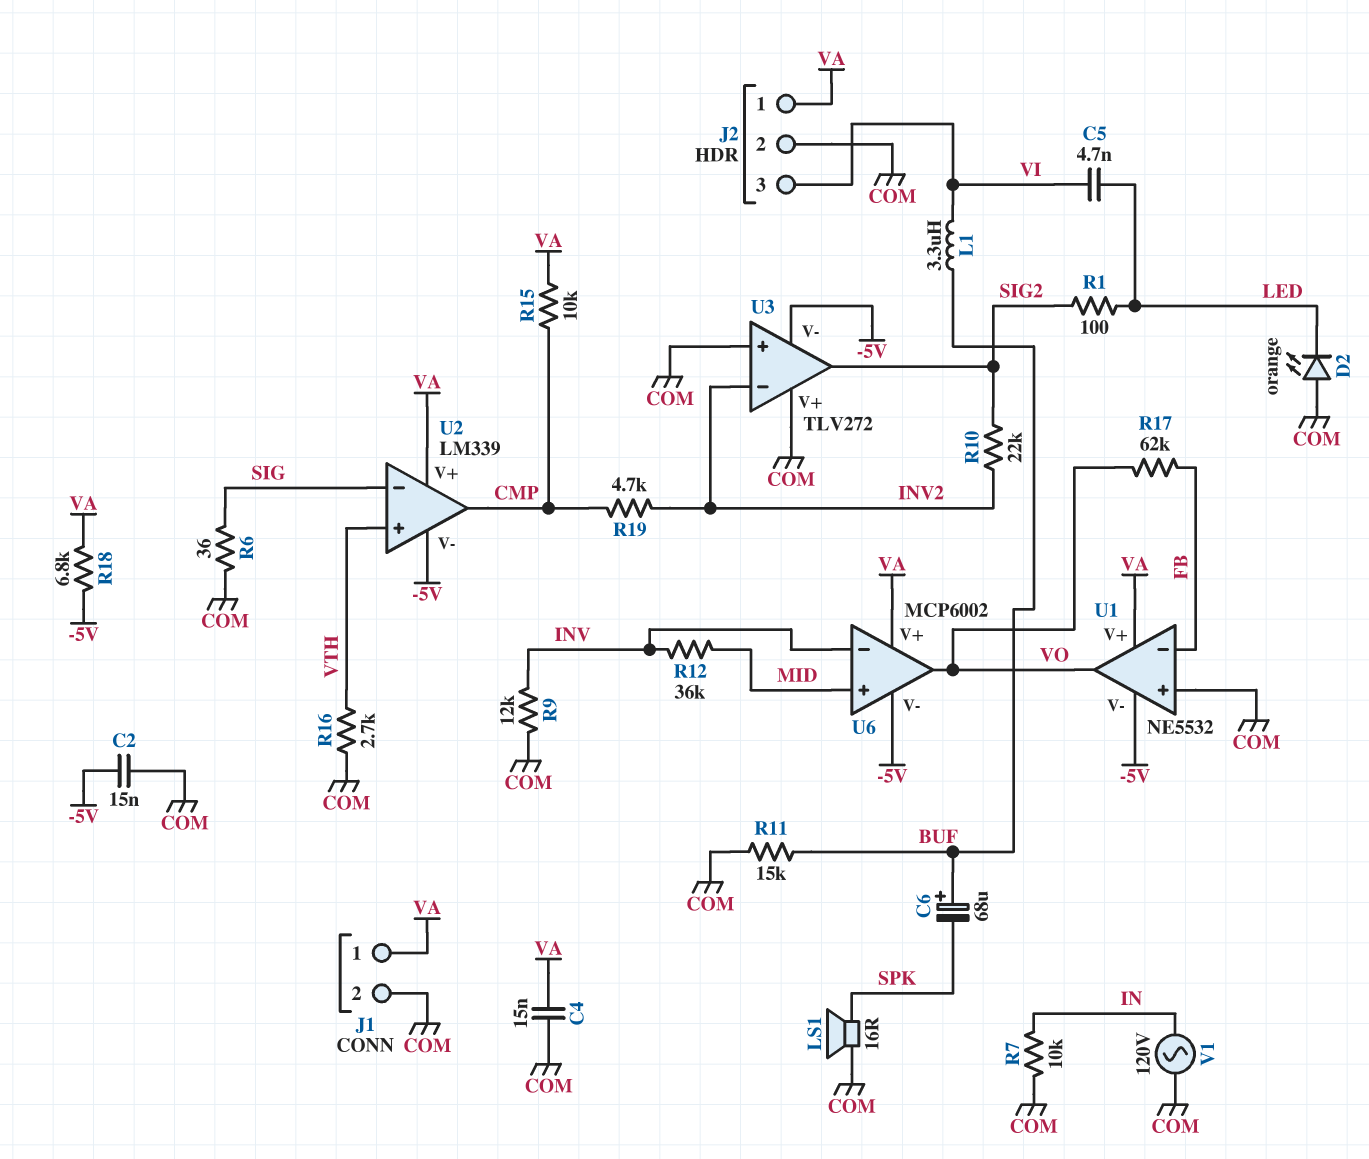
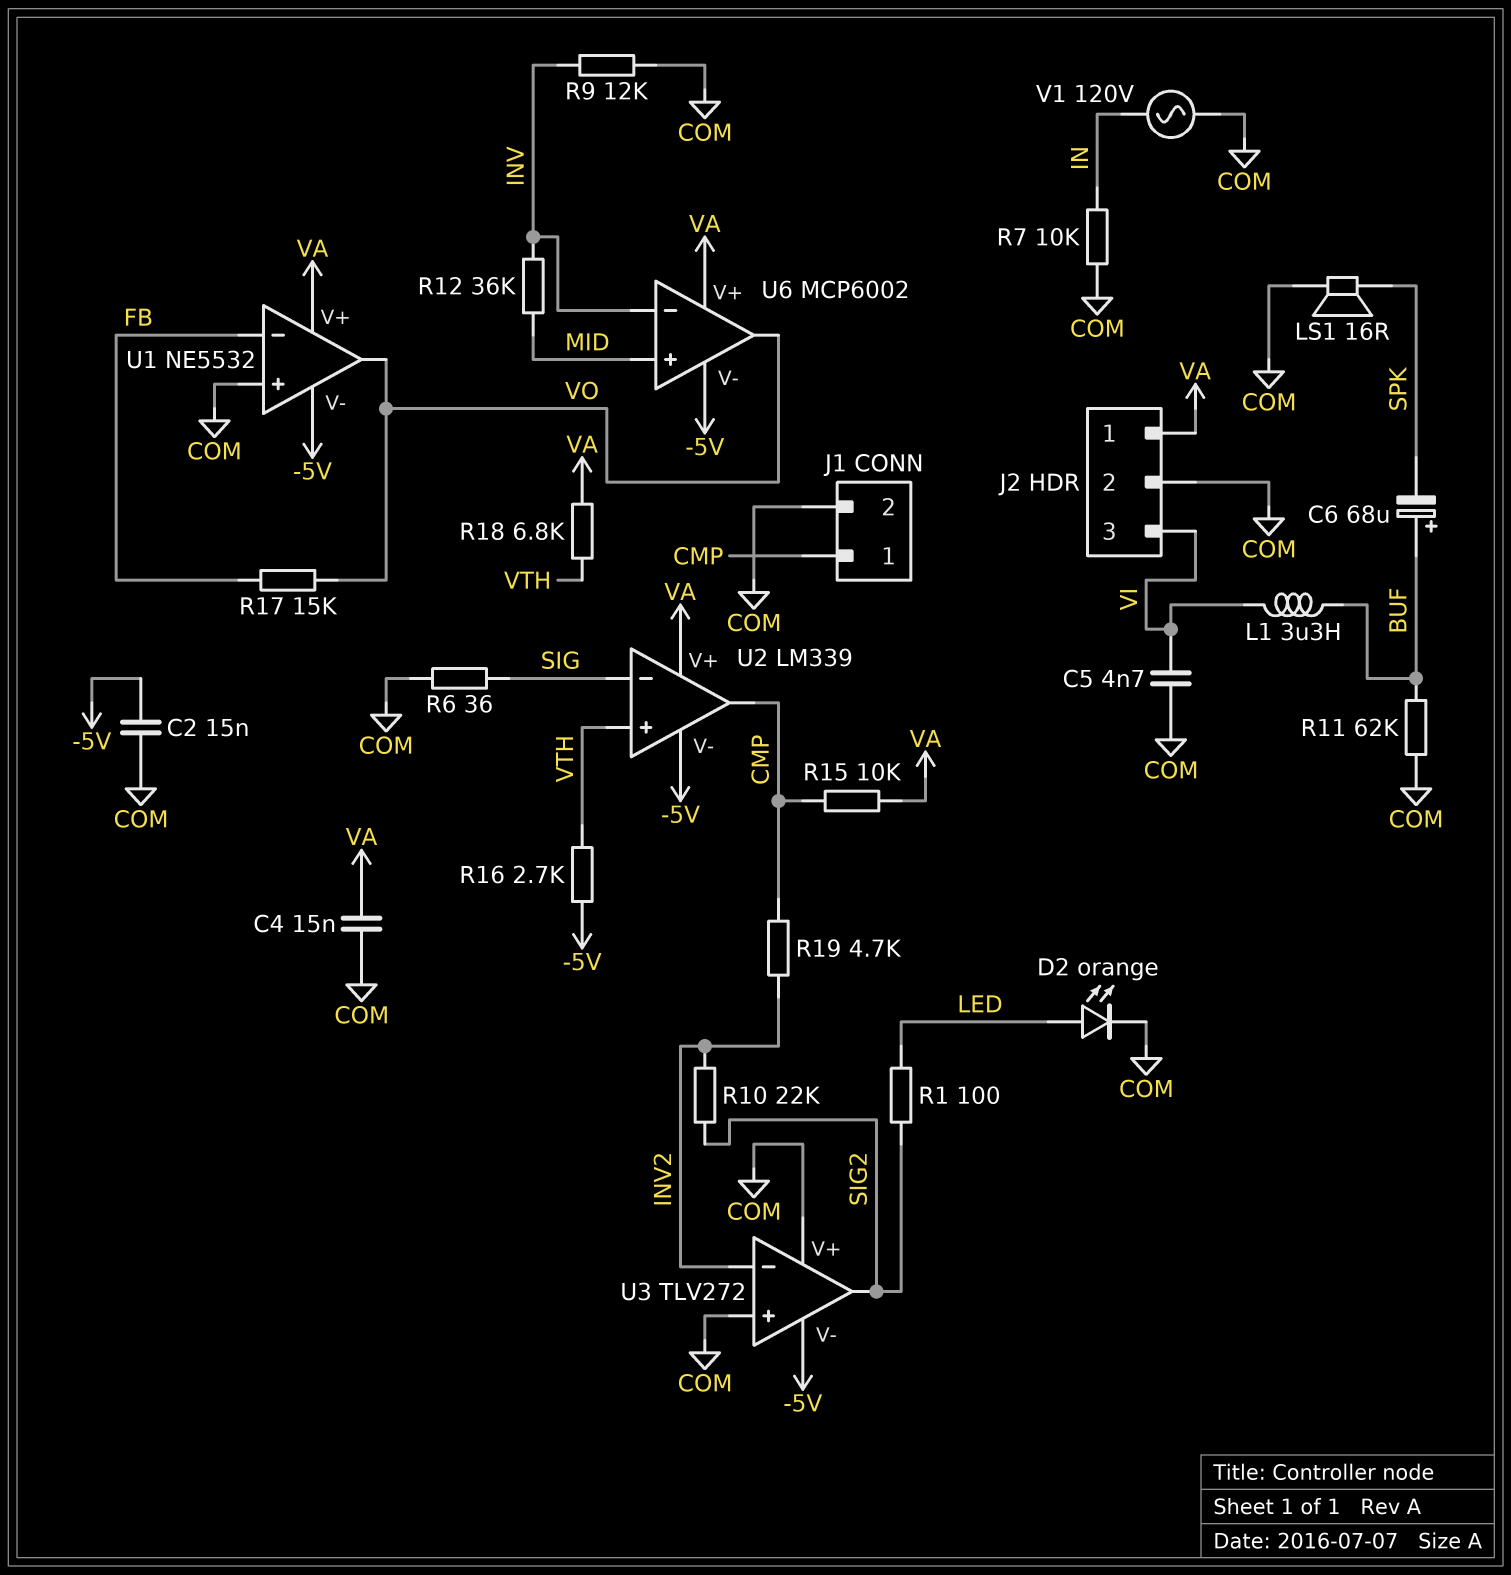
C5: 4.7nF (LED, VI) -> 4.7nF (COM, VI)
D2: LED orange (A COM, K LED) -> LED orange (A LED, K COM)
J1 pin 1: VA -> CMP
R11: 15k (BUF, COM) -> 62k (BUF, COM)
R16: 2.7k (COM, VTH) -> 2.7k (-5V, VTH)
R17: 62k (FB, VO) -> 15k (FB, VO)
R18: 6.8k (-5V, VA) -> 6.8k (VA, VTH)

